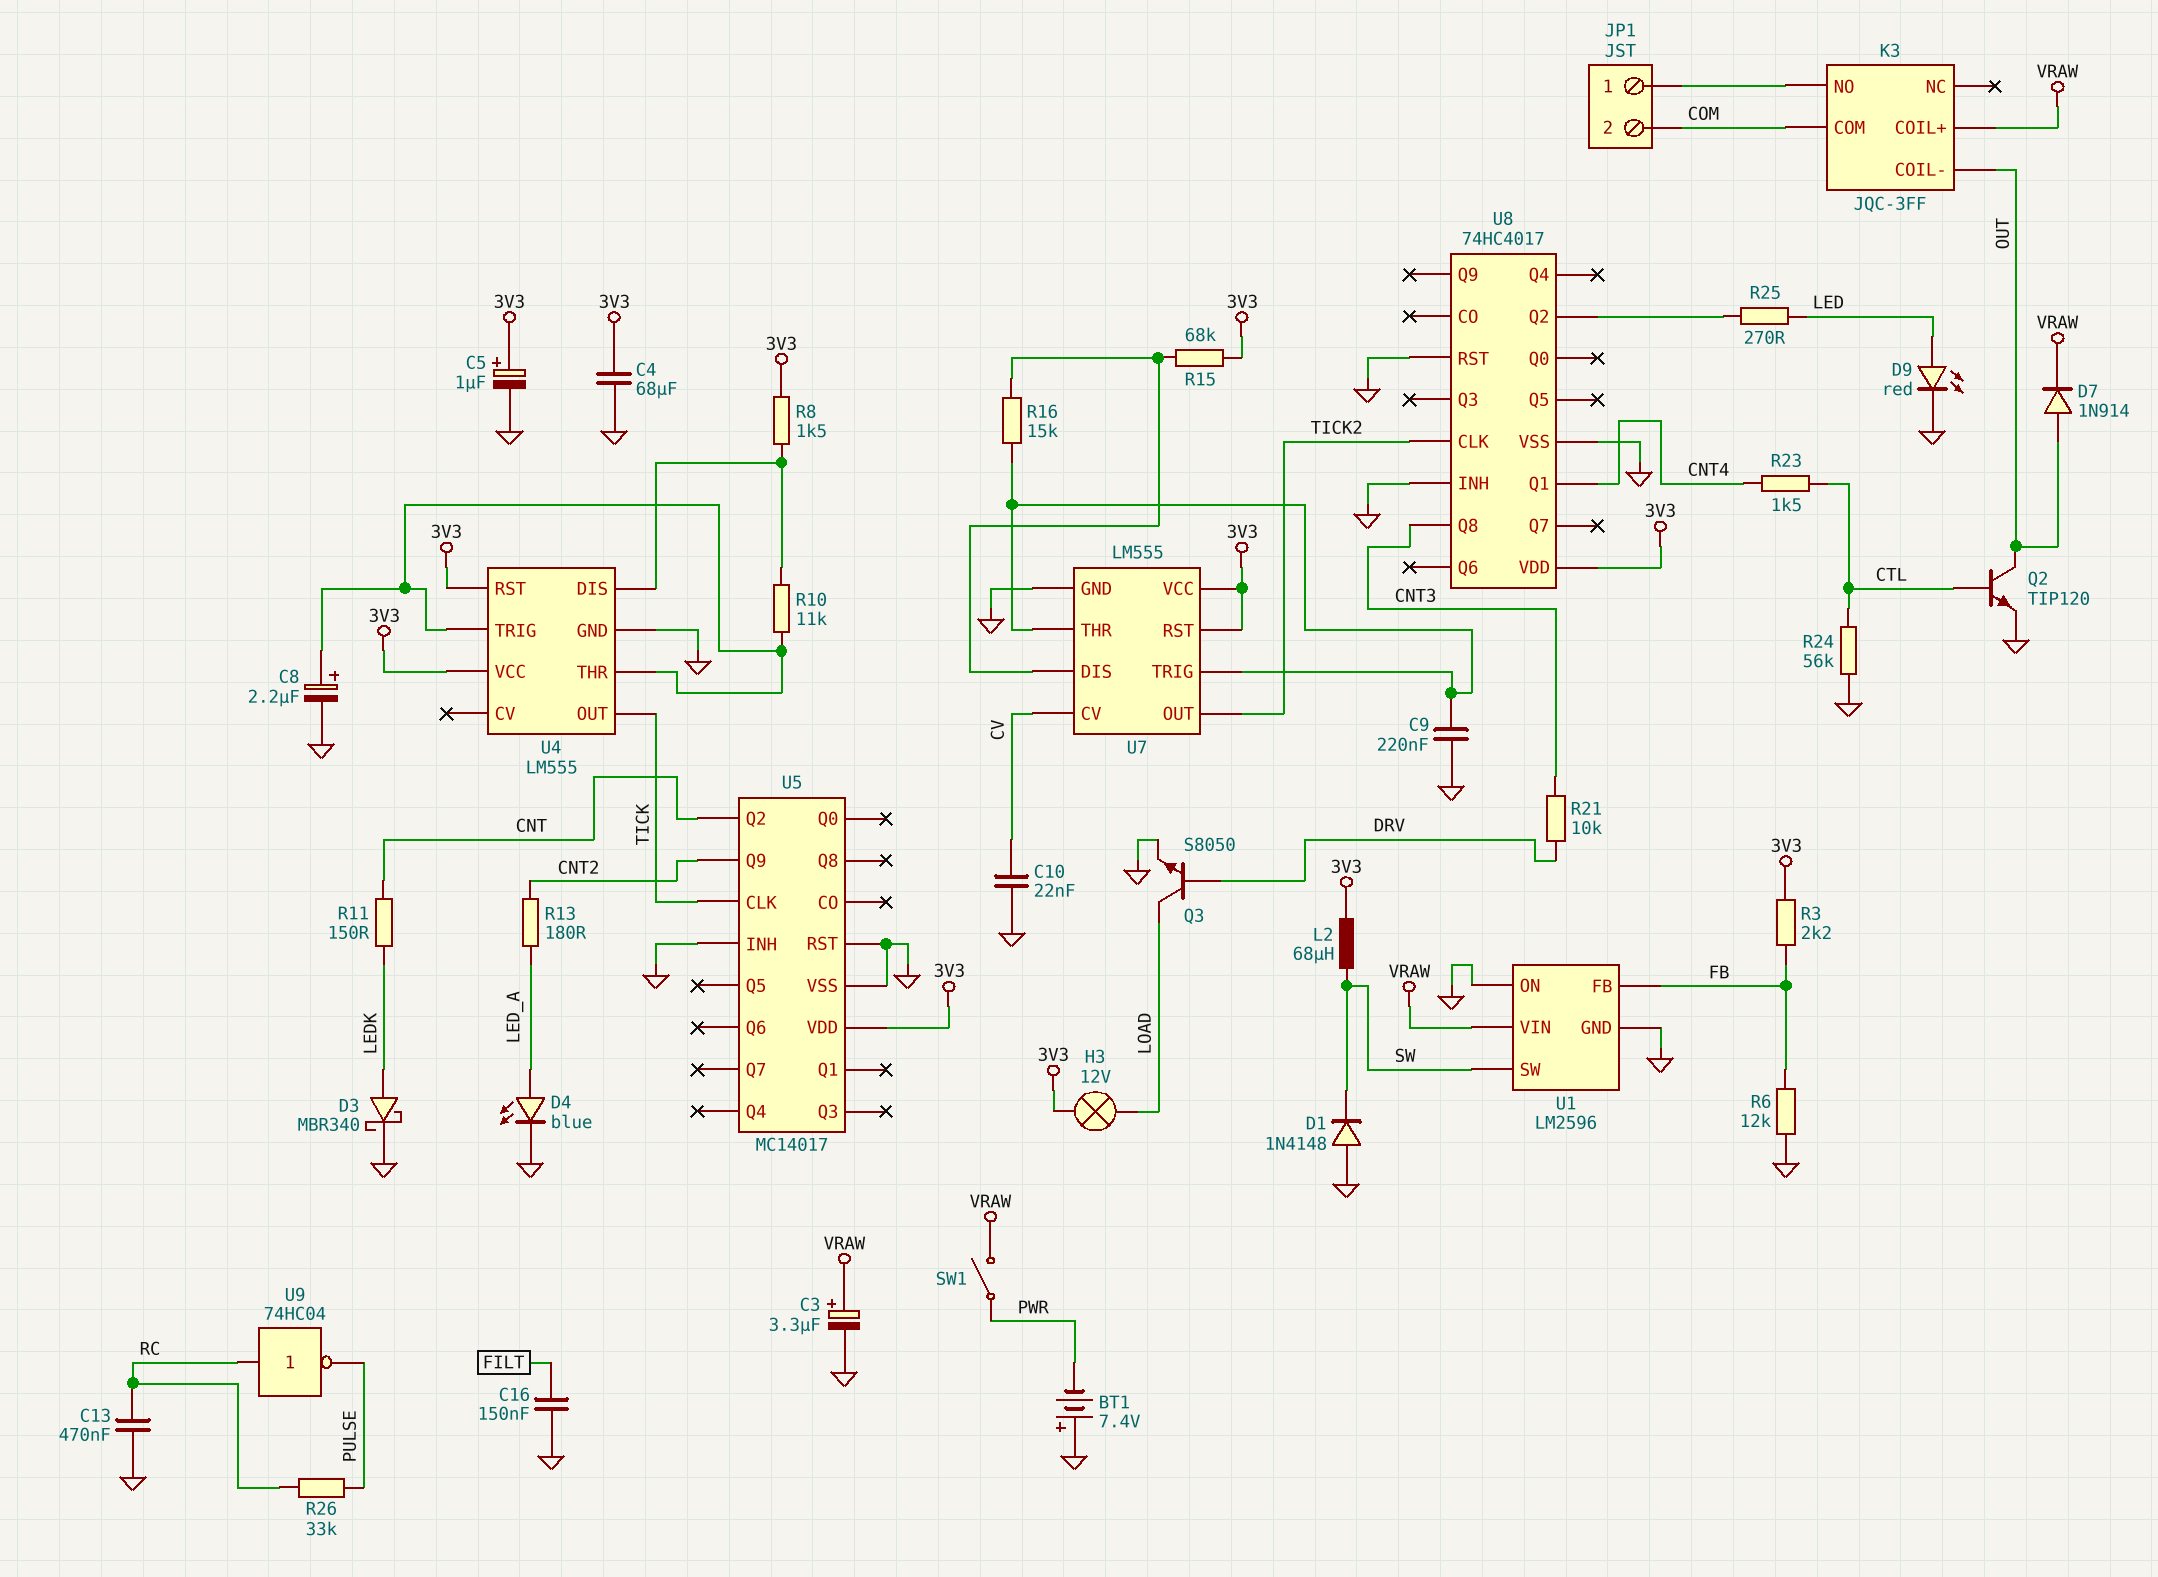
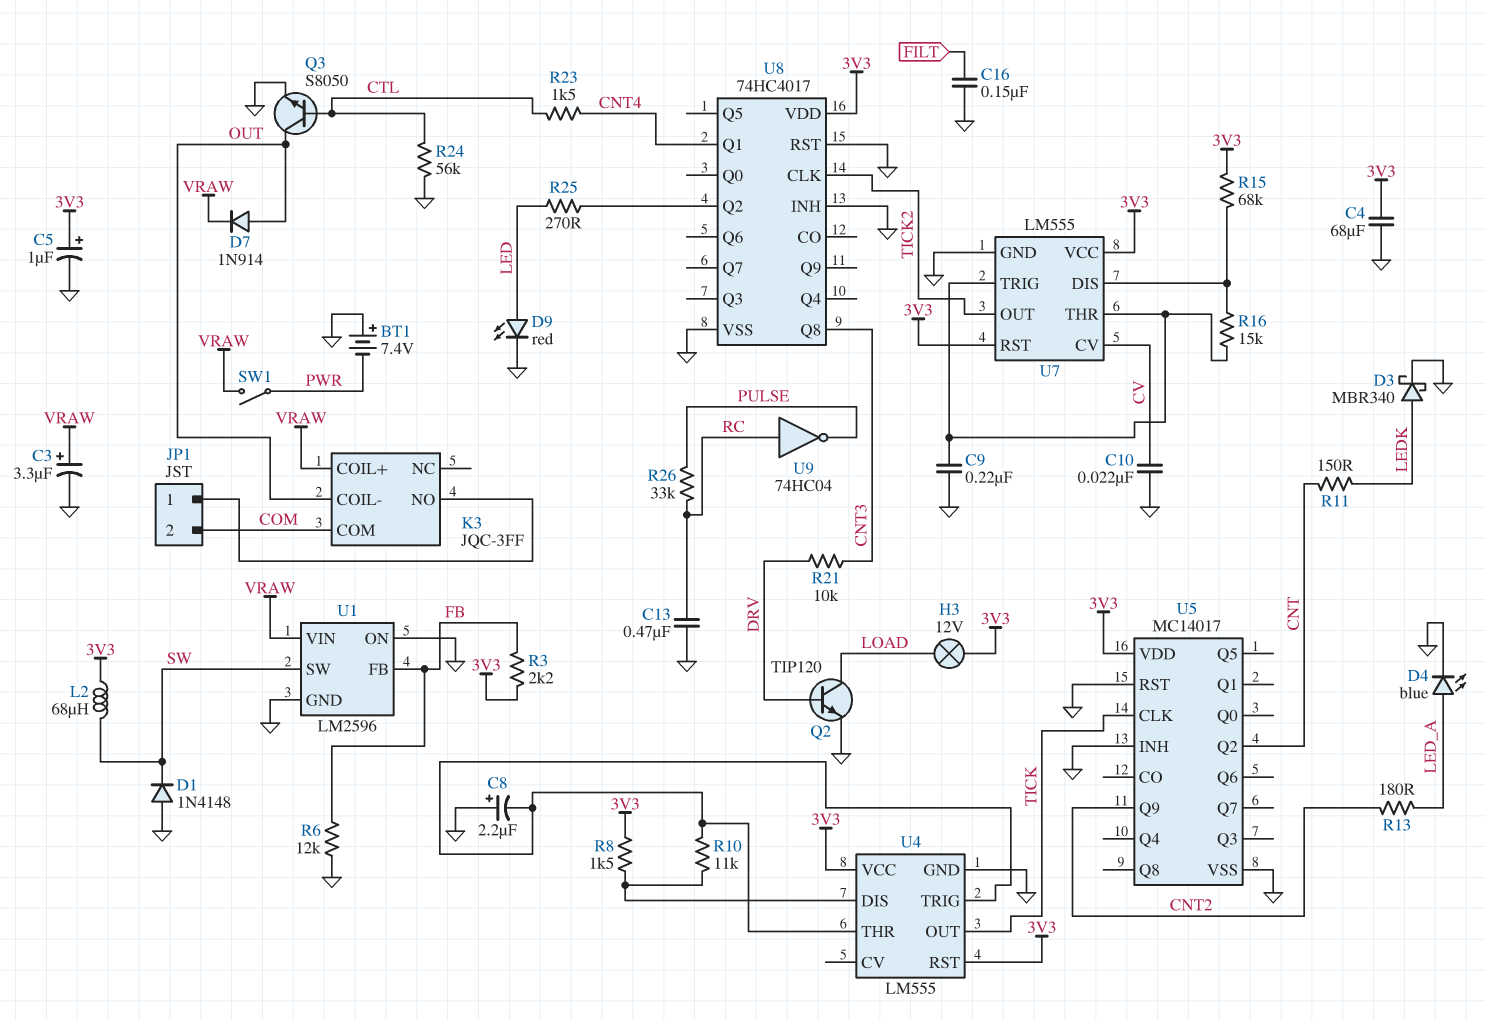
C8: 2.2uF (plus U4/THR, minus GND) -> 2.2uF (plus GND, minus U4/THR)
Q2: NPN TIP120 (B CTL, C OUT, E GND) -> NPN TIP120 (B DRV, C LOAD, E GND)
Q3: NPN S8050 (B DRV, C LOAD, E GND) -> NPN S8050 (B CTL, C OUT, E GND)

